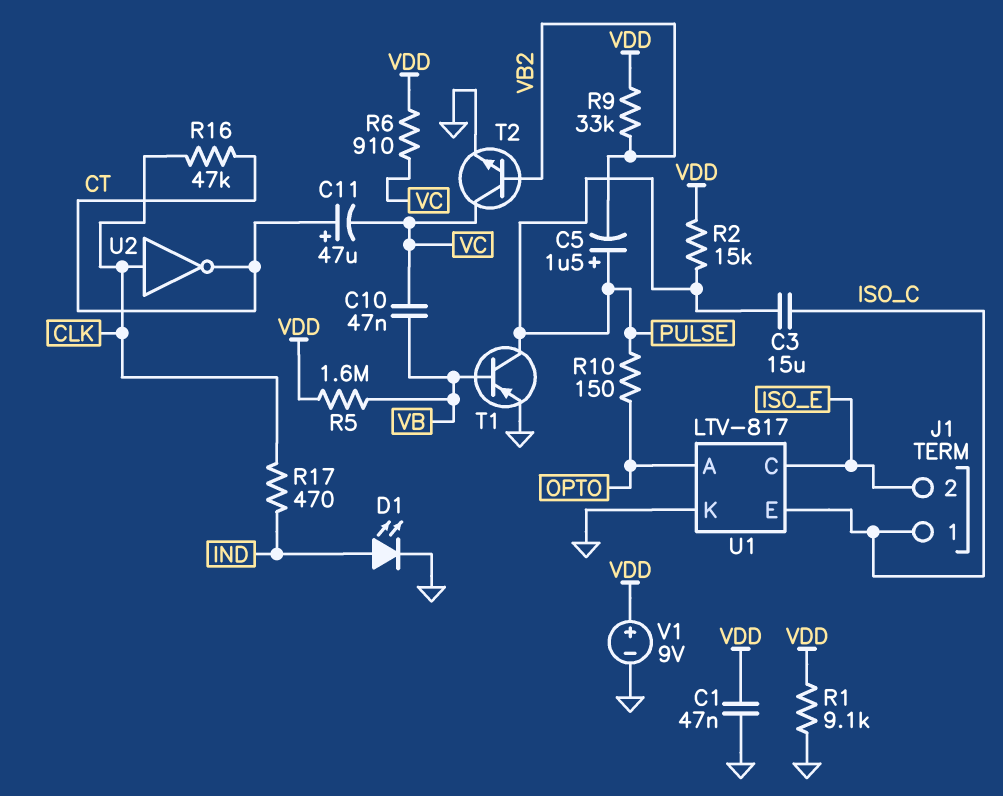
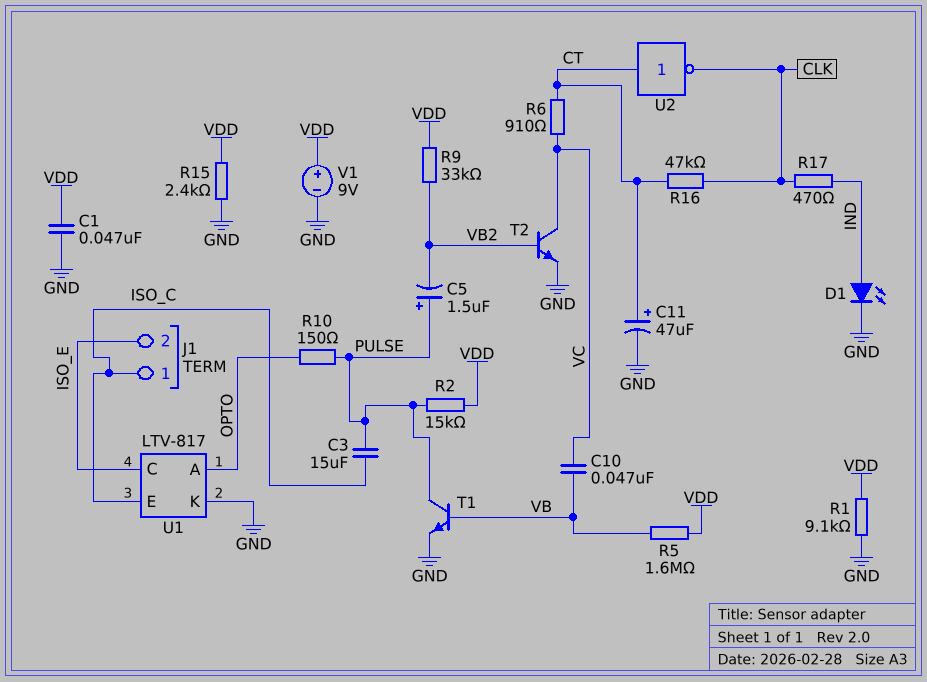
C11: 47uF (plus CT, minus VC) -> 47uF (plus CT, minus GND)
R6: 910 (VC, VDD) -> 910 (CT, VC)
R15: none -> 2.4k (GND, VDD)
T1: PNP (B VB, C PULSE, E GND) -> NPN (B VB, C PULSE, E GND)
U2: NOT (in CLK, out CT) -> NOT (in CT, out CLK)

